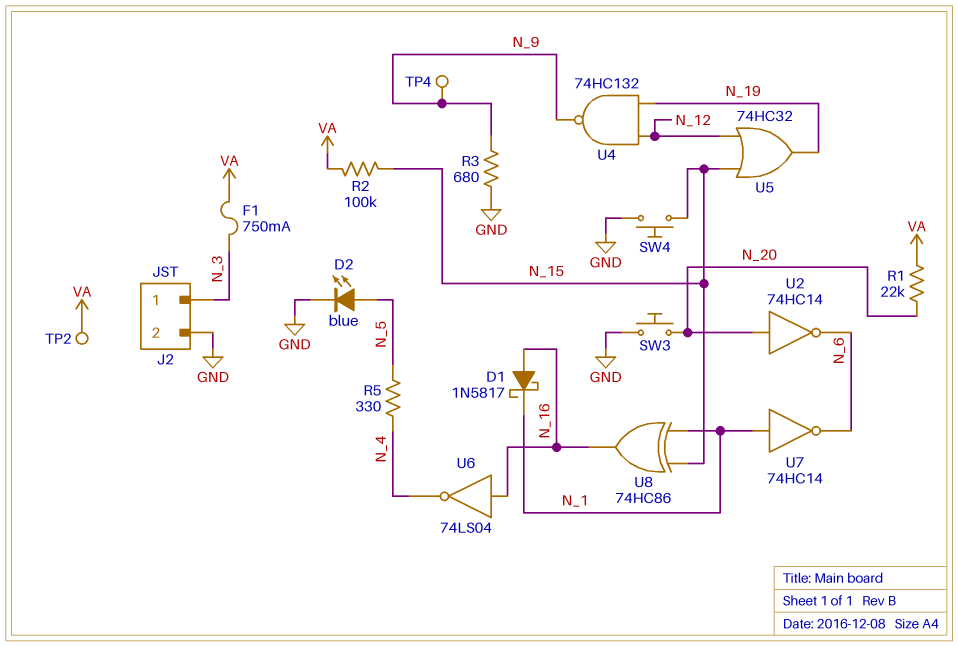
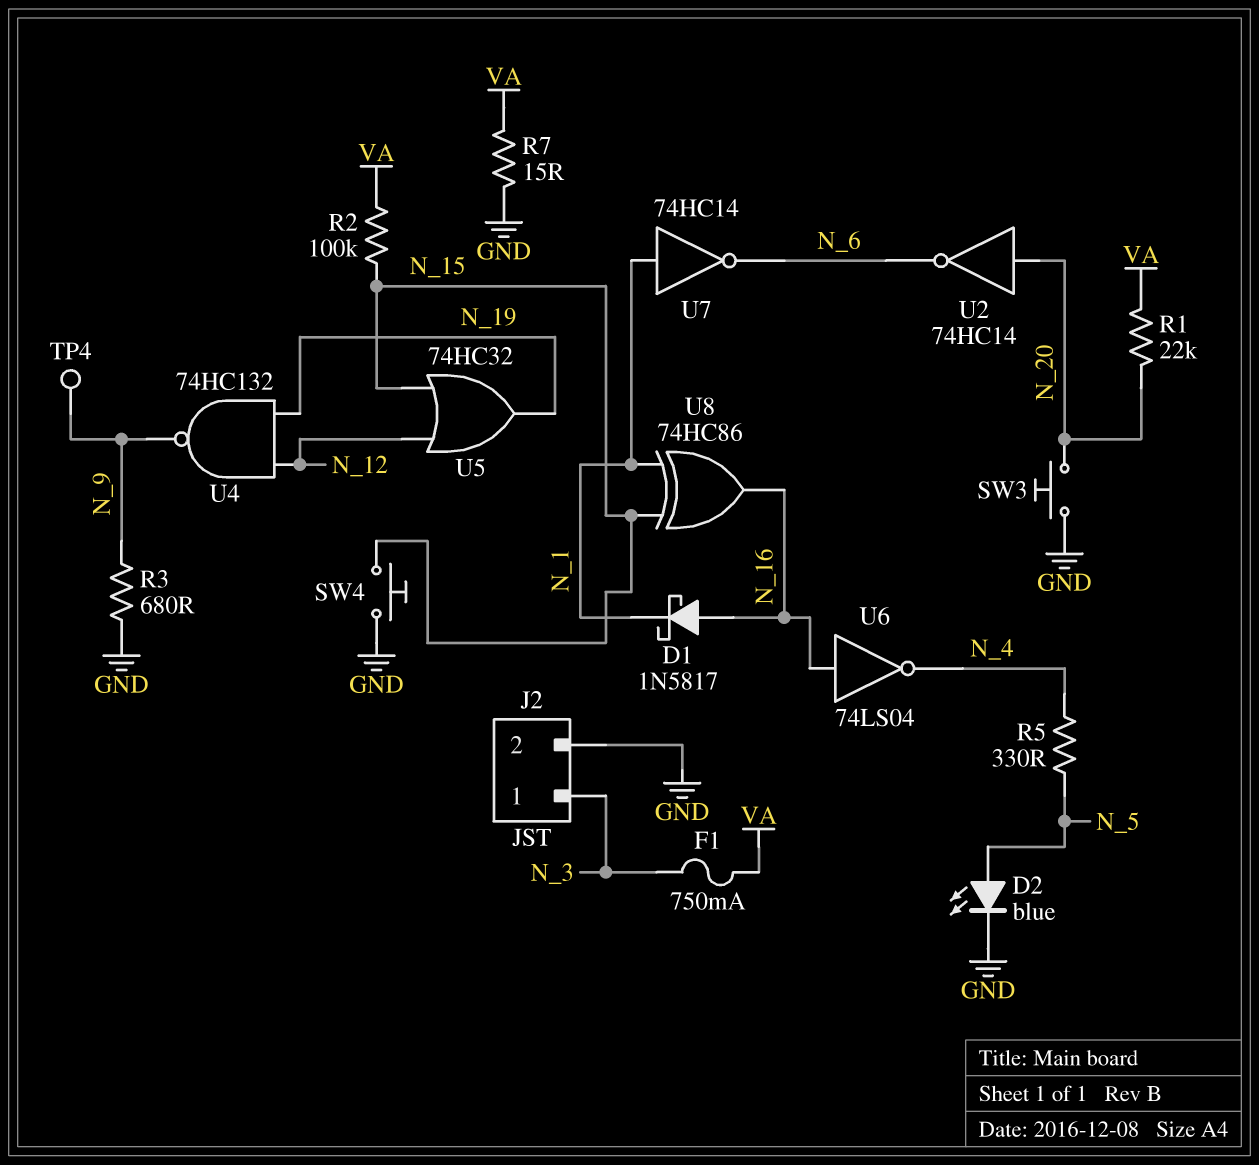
R7: none -> 15 (GND, VA)
TP2: test point (VA) -> none

